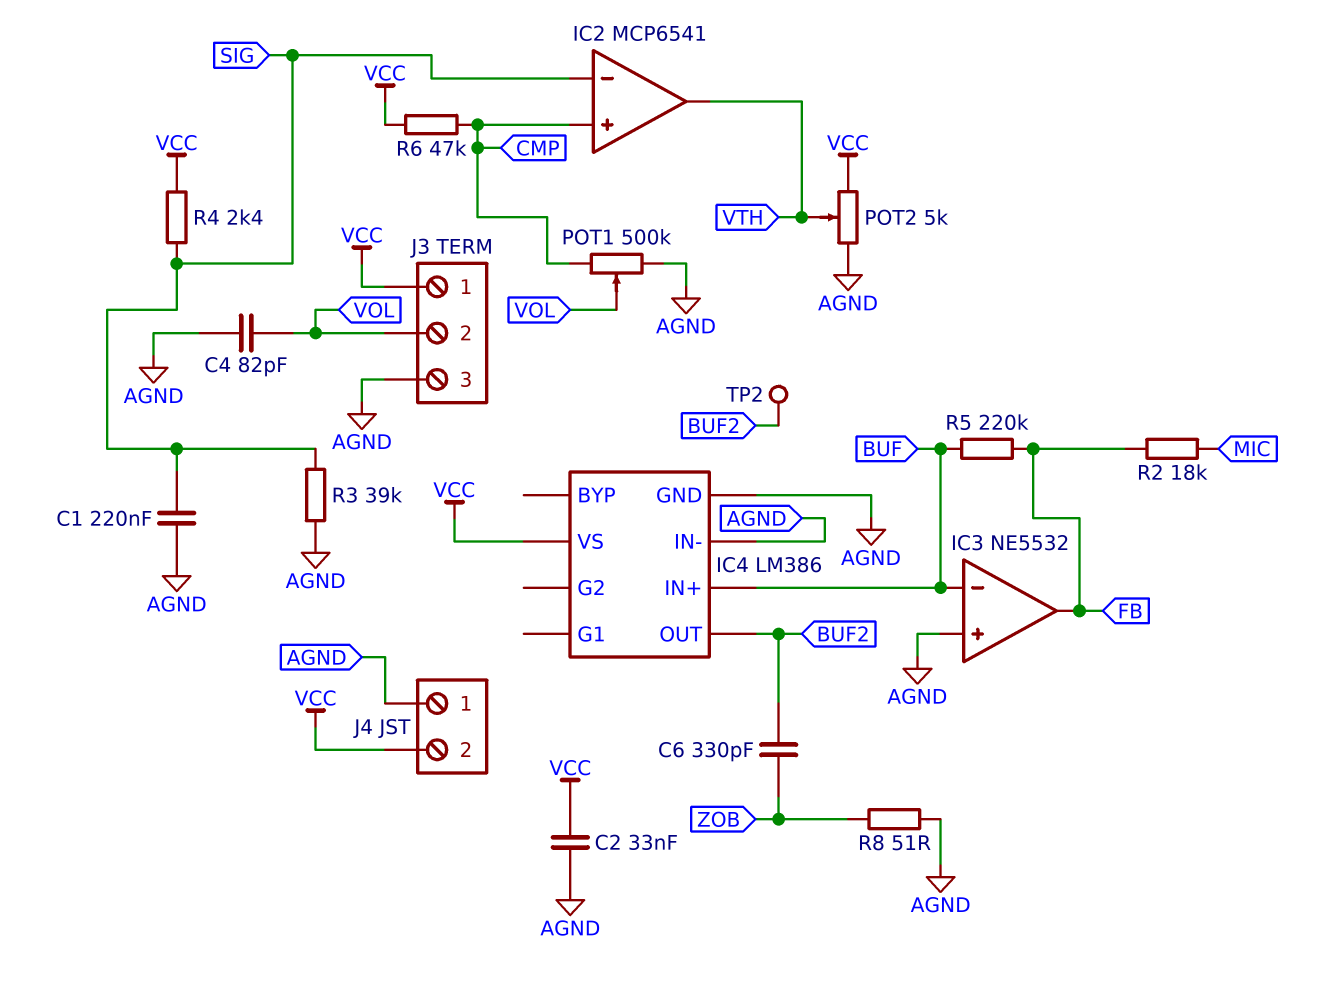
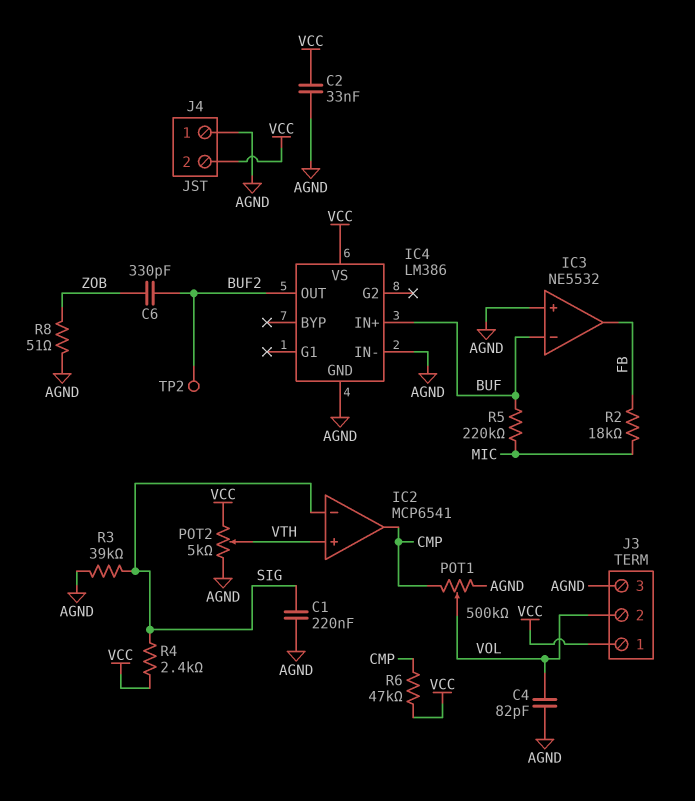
IC2 pin in+: CMP -> VTH
IC2 pin out: VTH -> CMP
R5: 220k (BUF, FB) -> 220k (BUF, MIC)

